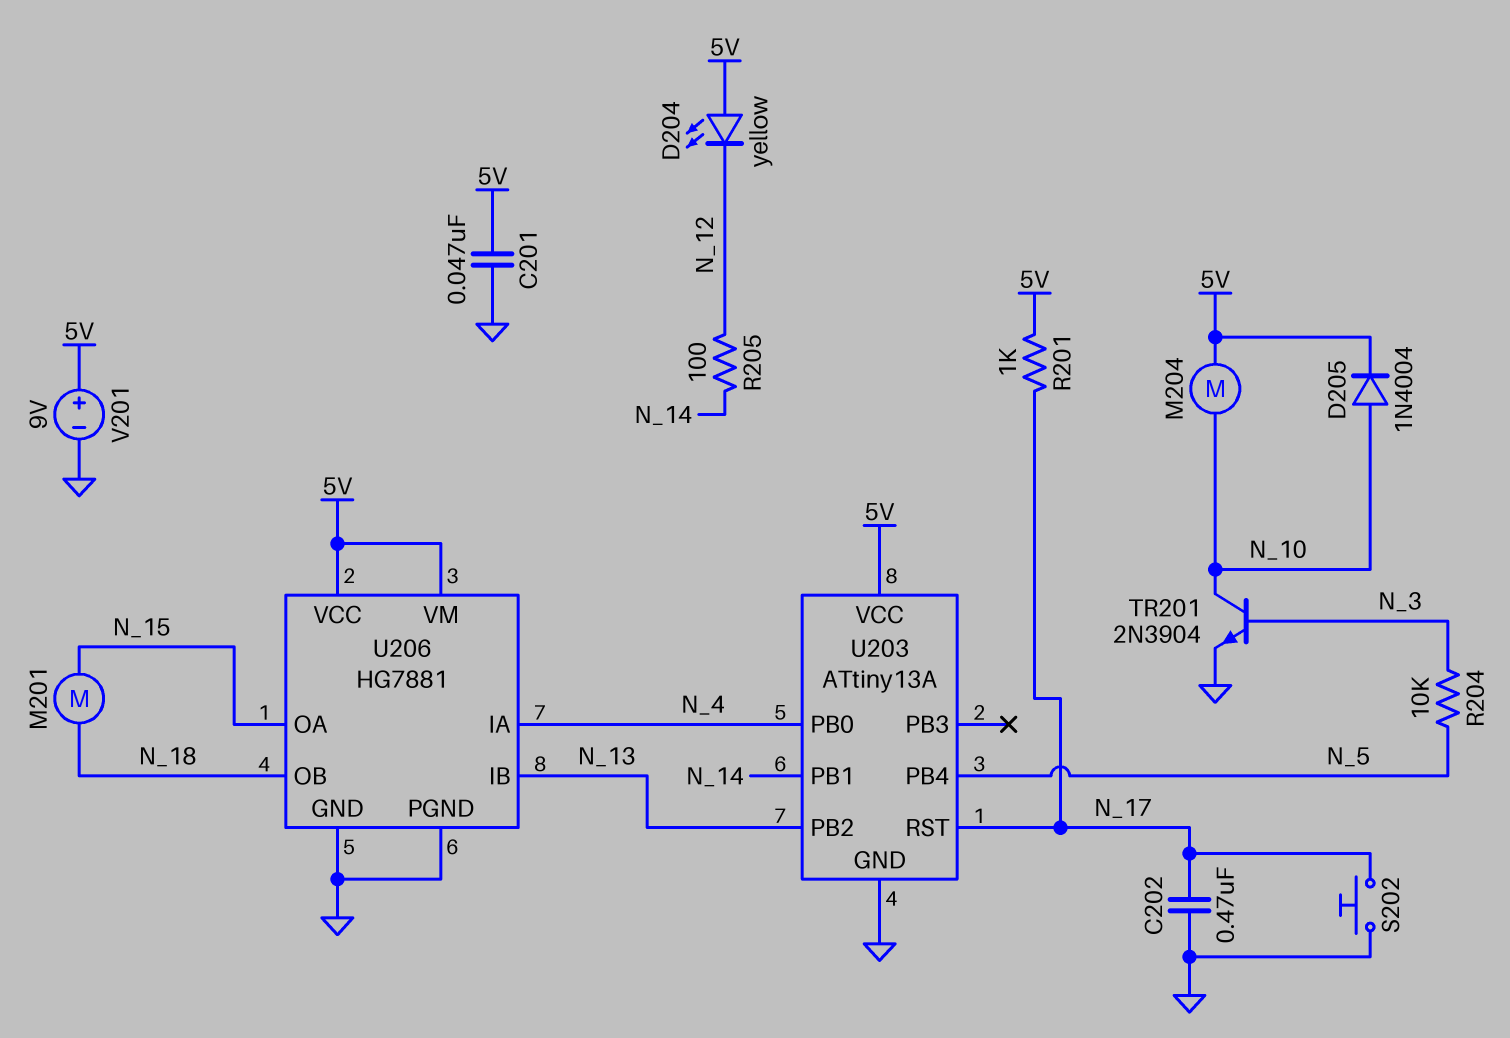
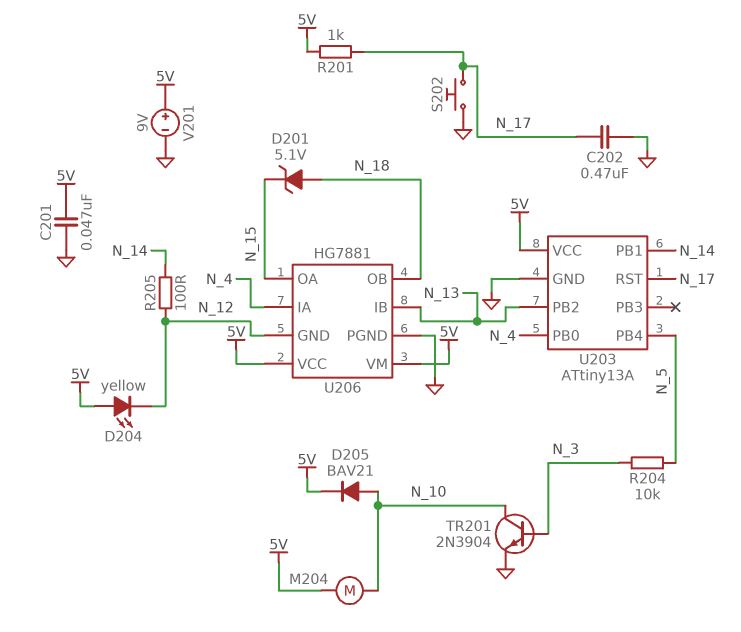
D201: none -> zener 5.1V (A N_18, K N_15)
D205: diode 1N4004 (A N_10, K 5V) -> diode BAV21 (A N_10, K 5V)
M201: motor (N_15, N_18) -> none
U206 pin GND: GND -> N_12

